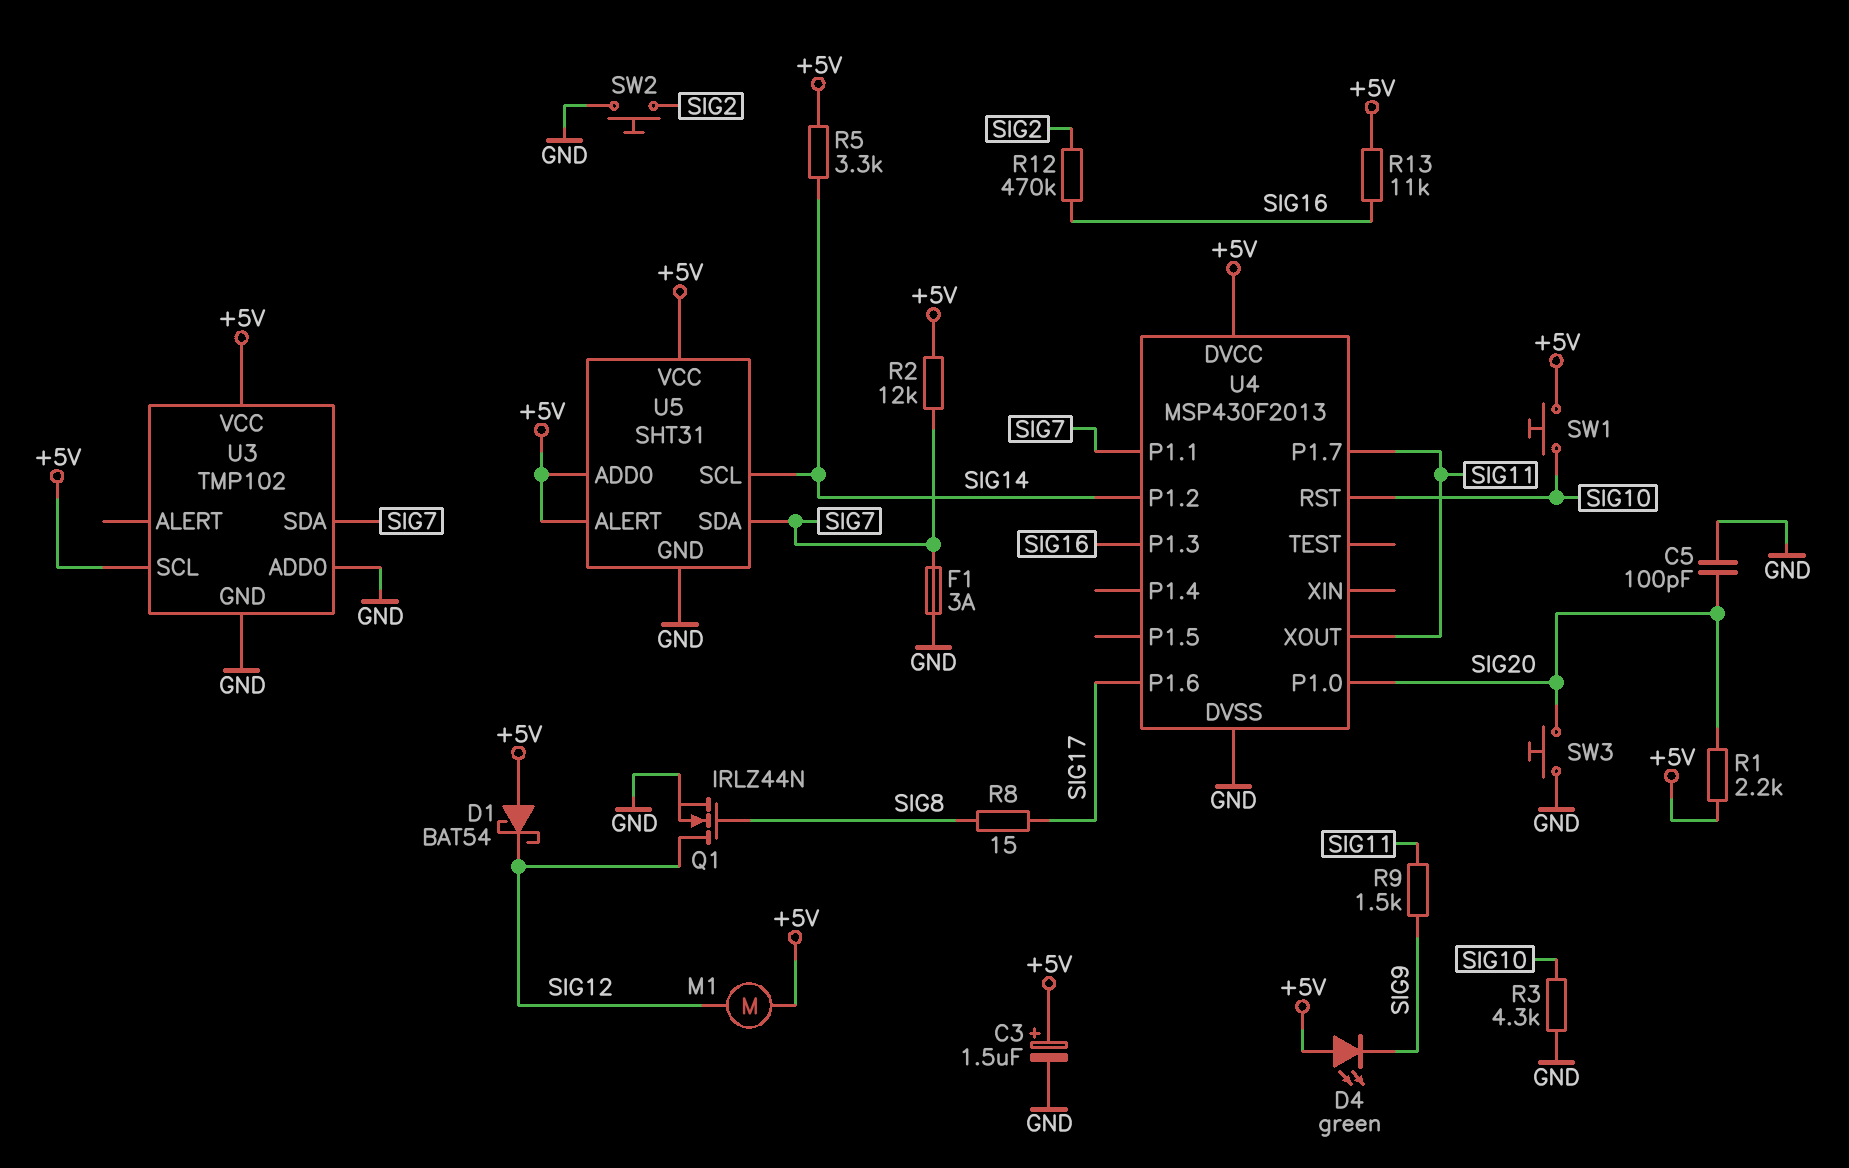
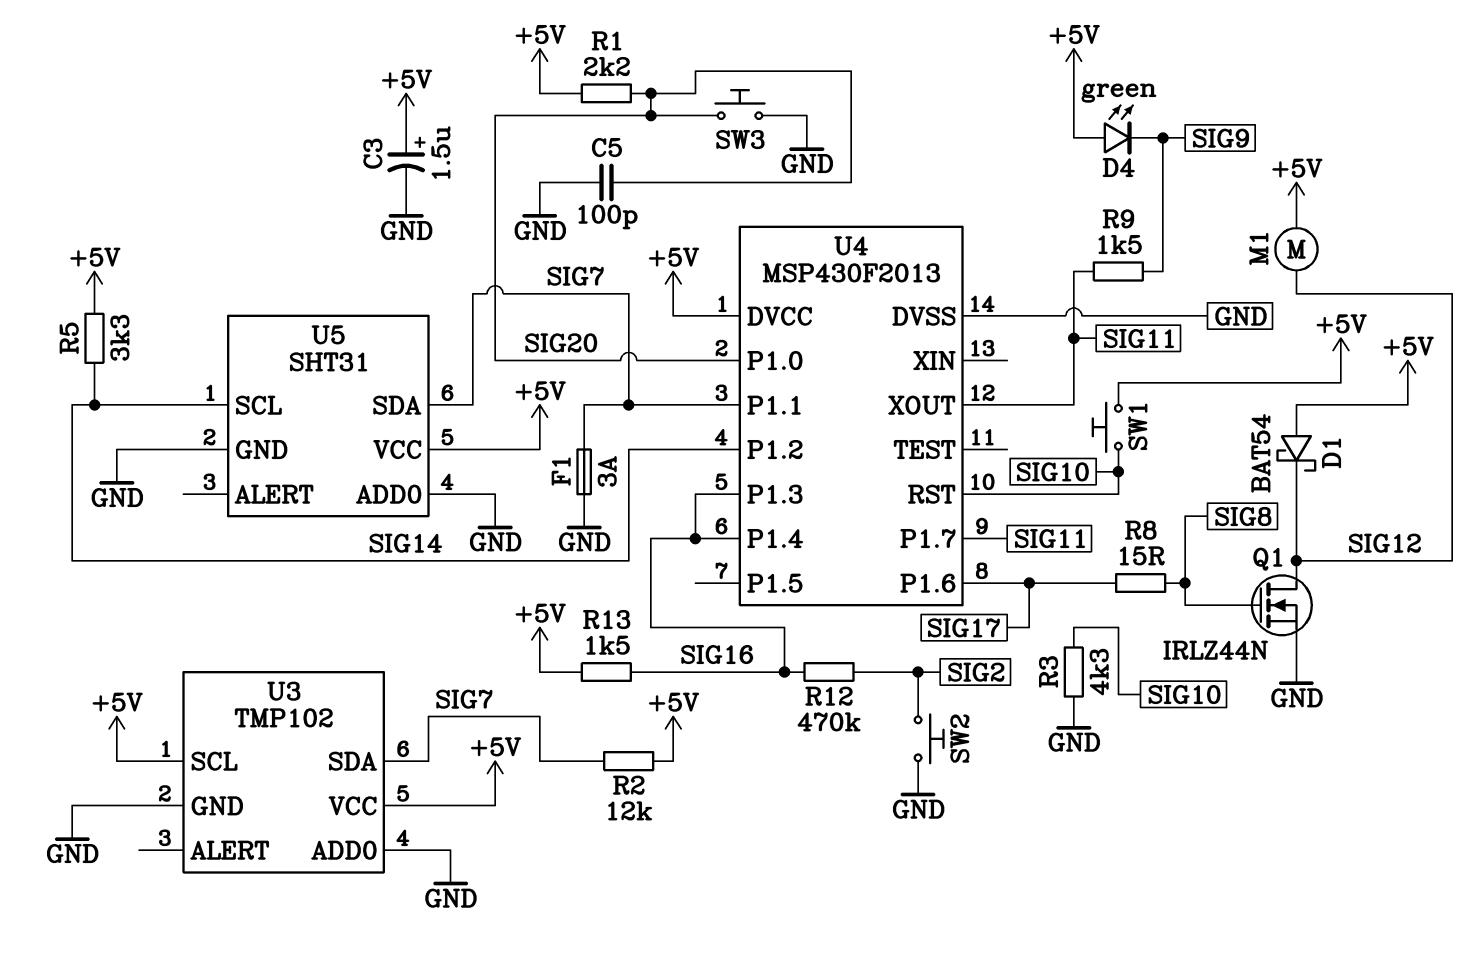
R13: 11k (+5V, SIG16) -> 1.5k (+5V, SIG16)
U4 pin P1.4: none -> SIG16
U5 pin ADD0: +5V -> GND
U5 pin ALERT: +5V -> none

